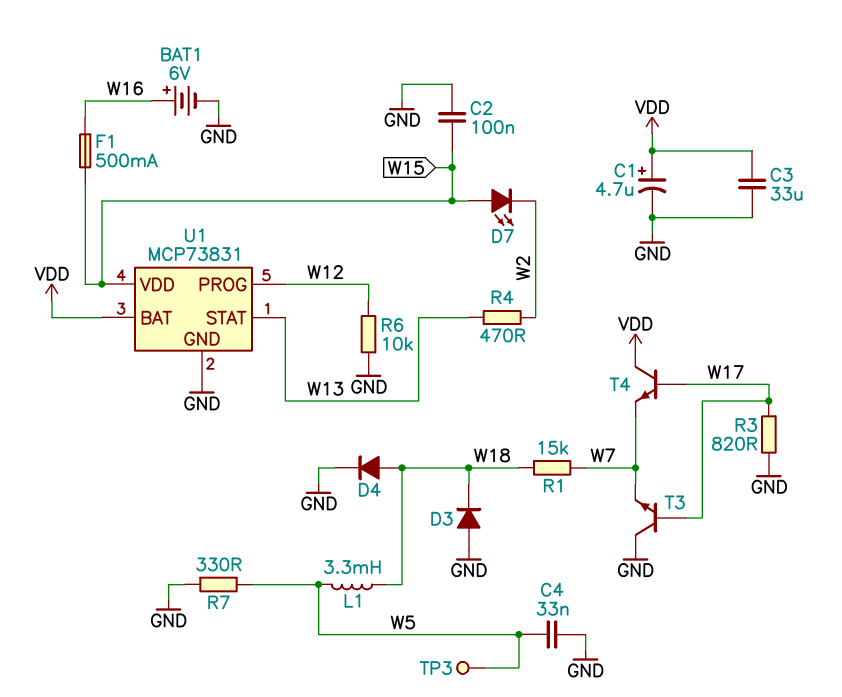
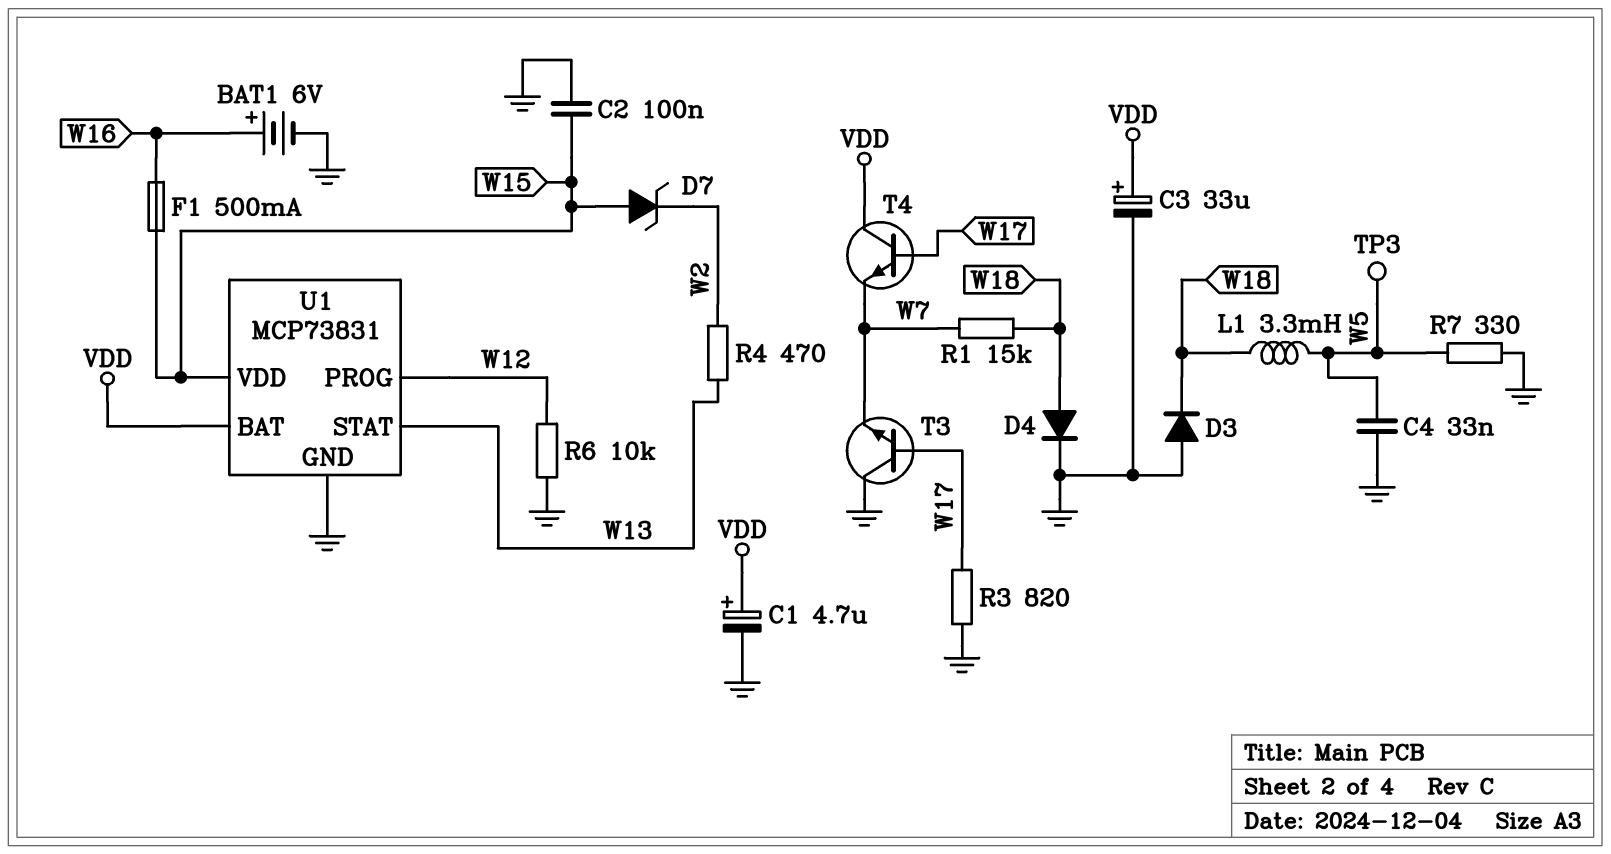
C3: 33uF (GND, VDD) -> 33uF (plus VDD, minus GND)
D7: LED (A W15, K W2) -> zener (A W15, K W2)

